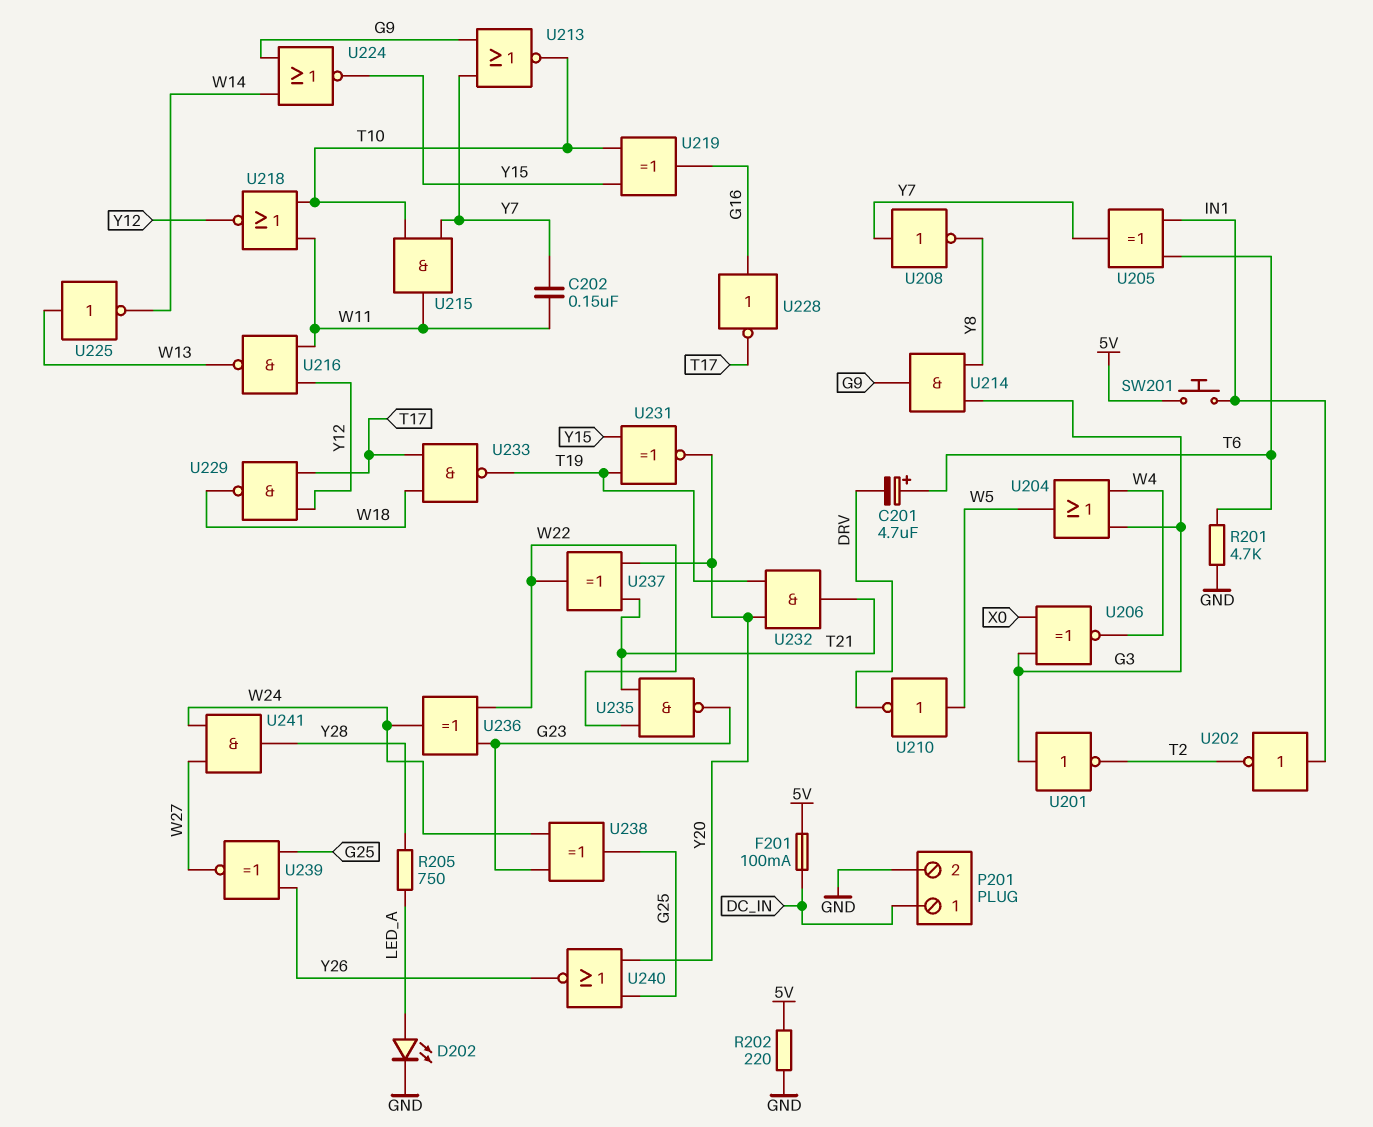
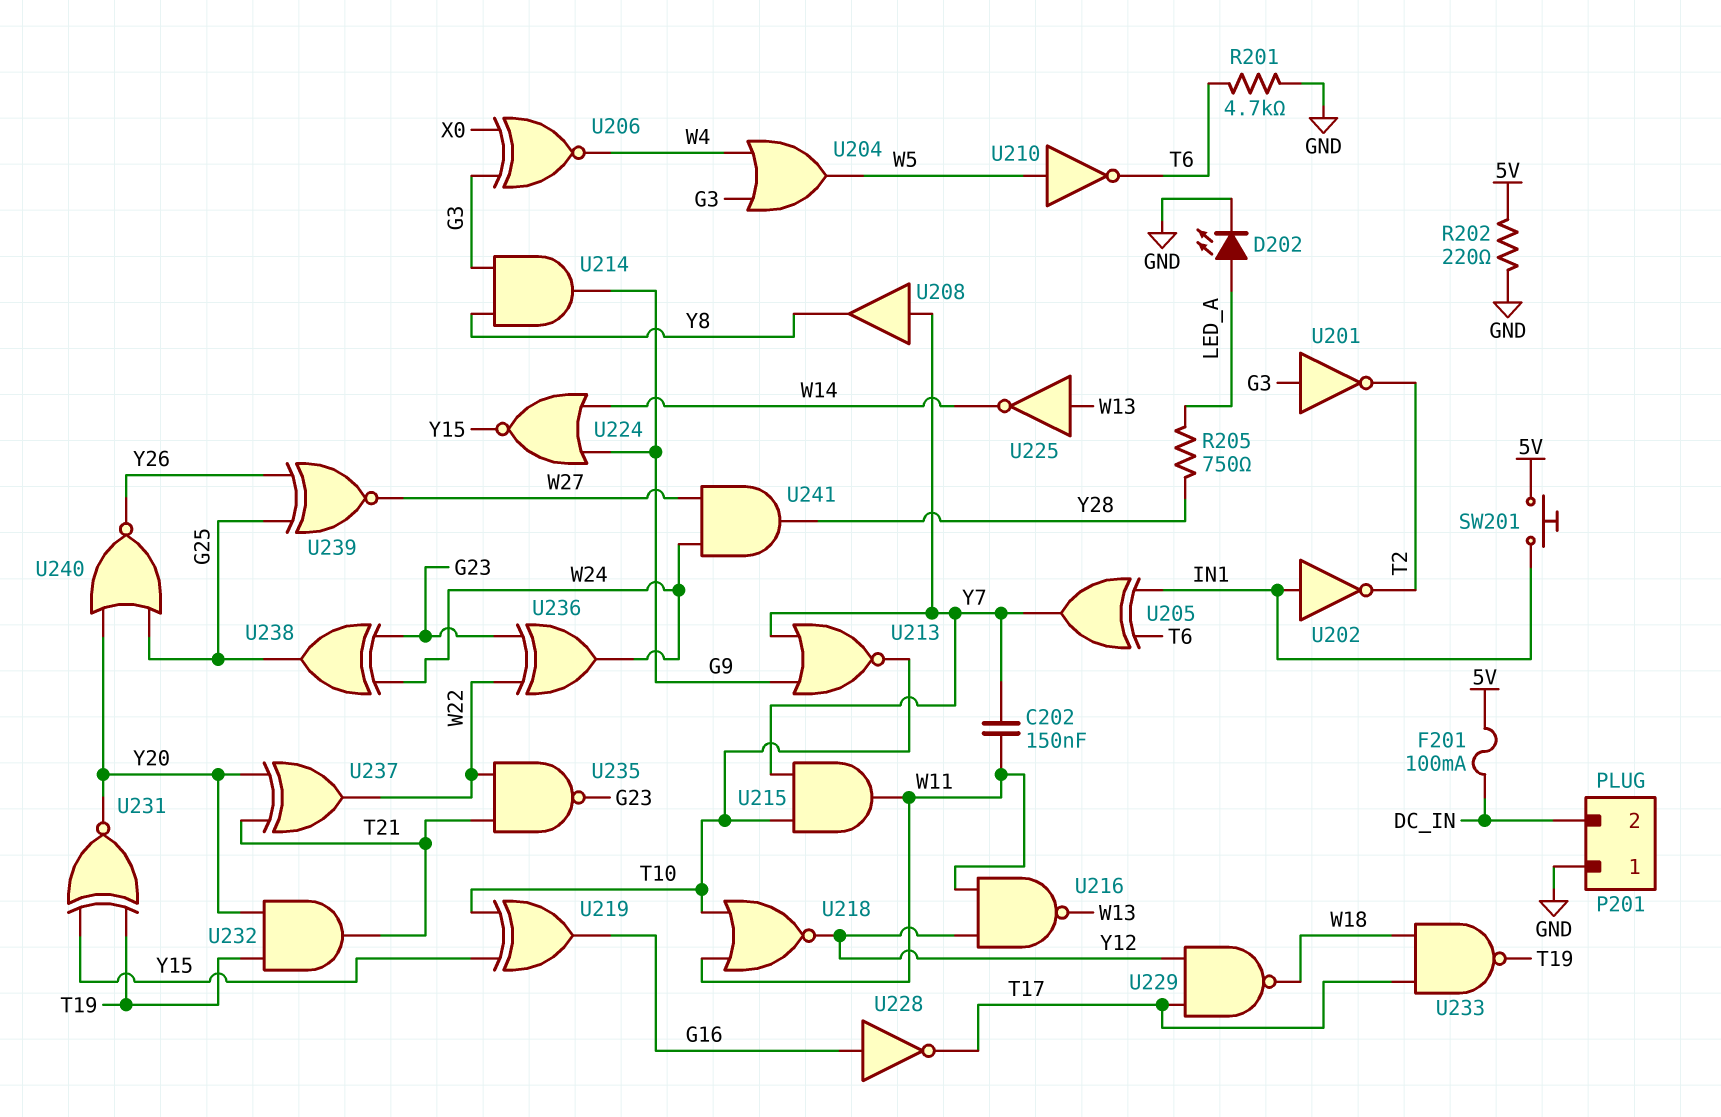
C201: 4.7uF (plus T6, minus DRV) -> none
P201 pin 1: DC_IN -> GND
P201 pin 2: GND -> DC_IN
U208: NOT (in Y7, out Y8) -> buffer (in Y7, out Y8)
U210: NOT (in W5, out DRV) -> NOT (in W5, out T6)

